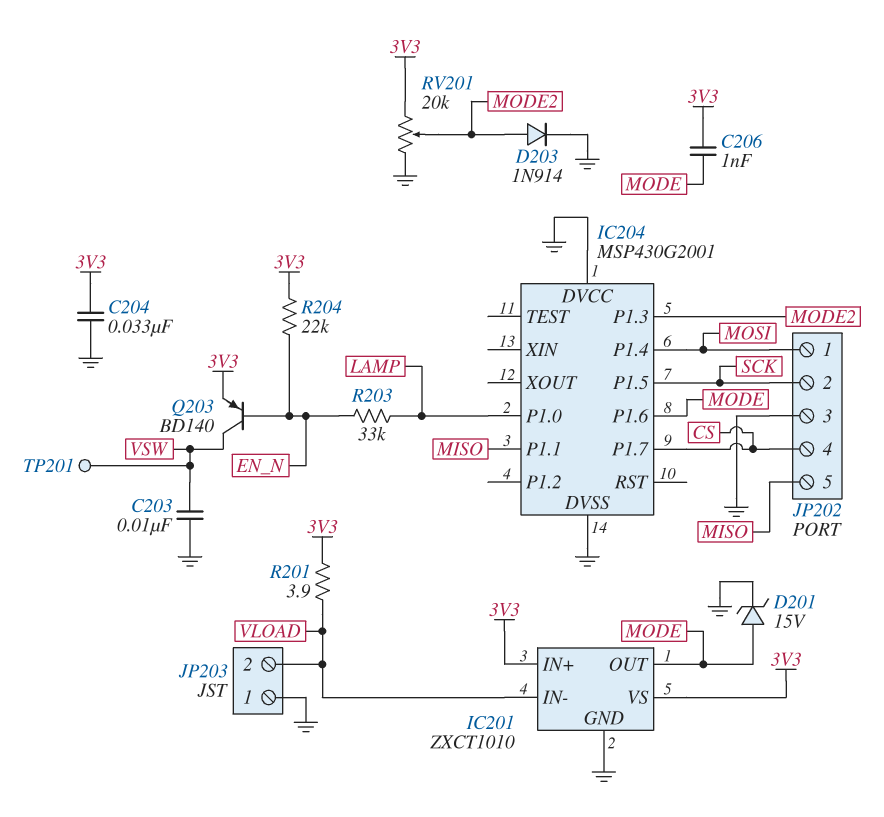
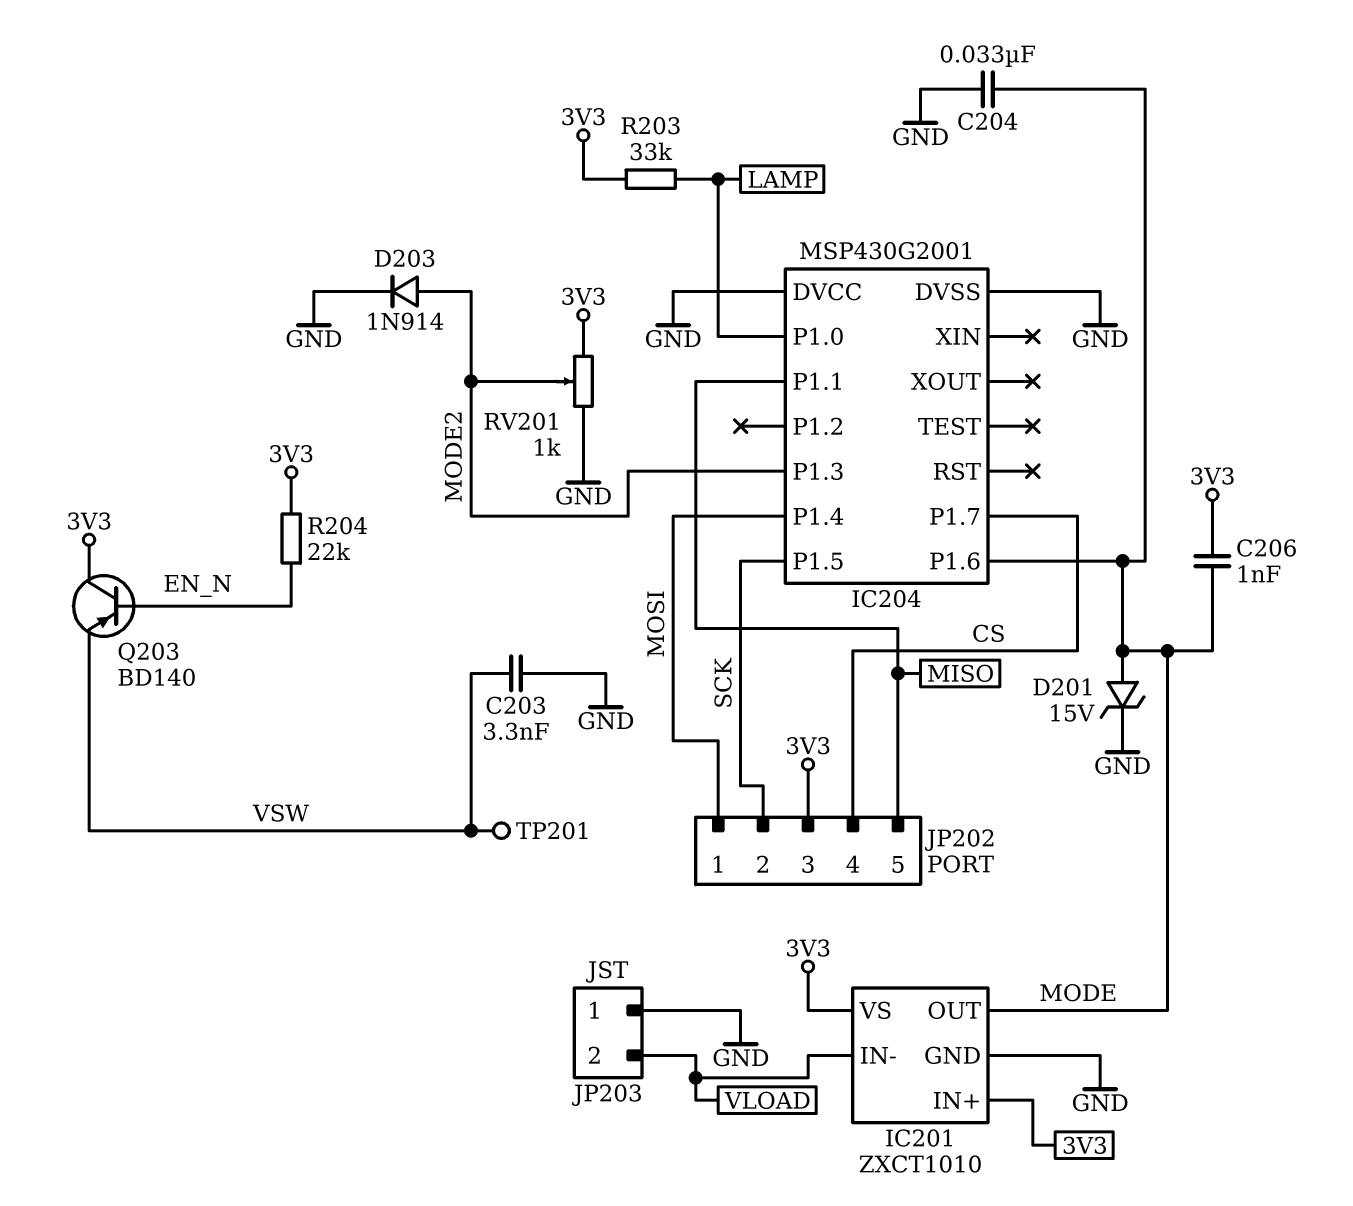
C203: 10nF (GND, VSW) -> 3.3nF (GND, VSW)
C204: 33nF (3V3, GND) -> 33nF (GND, MODE)
JP202 pin 3: GND -> 3V3
Q203: PNP BD140 (B EN_N, C VSW, E 3V3) -> PNP BD140 (B EN_N, C 3V3, E VSW)
R201: 3.9 (3V3, VLOAD) -> none
R203: 33k (EN_N, LAMP) -> 33k (3V3, LAMP)
RV201: 20k (3V3, GND, wiper MODE2) -> 1k (3V3, GND, wiper MODE2)

